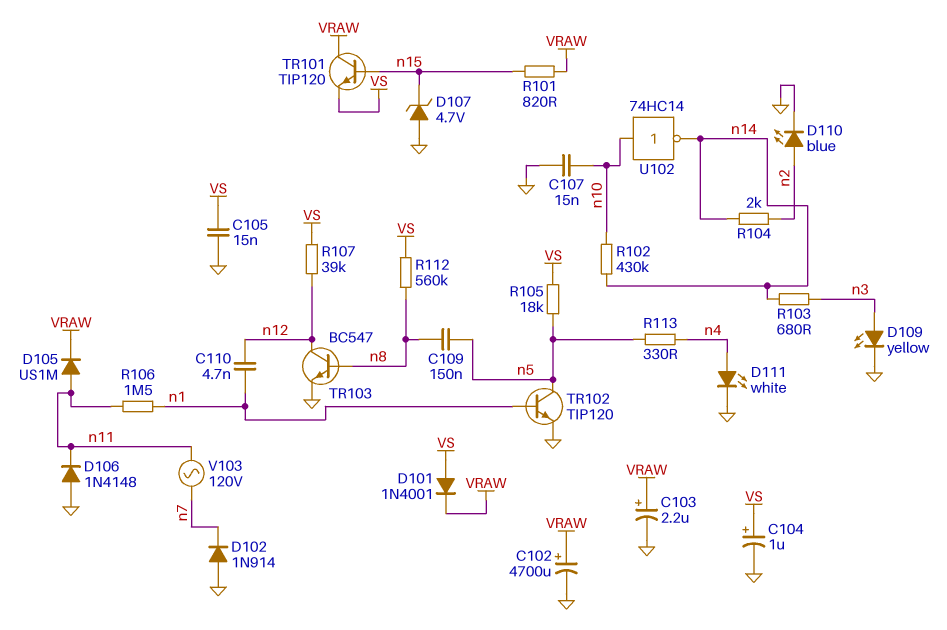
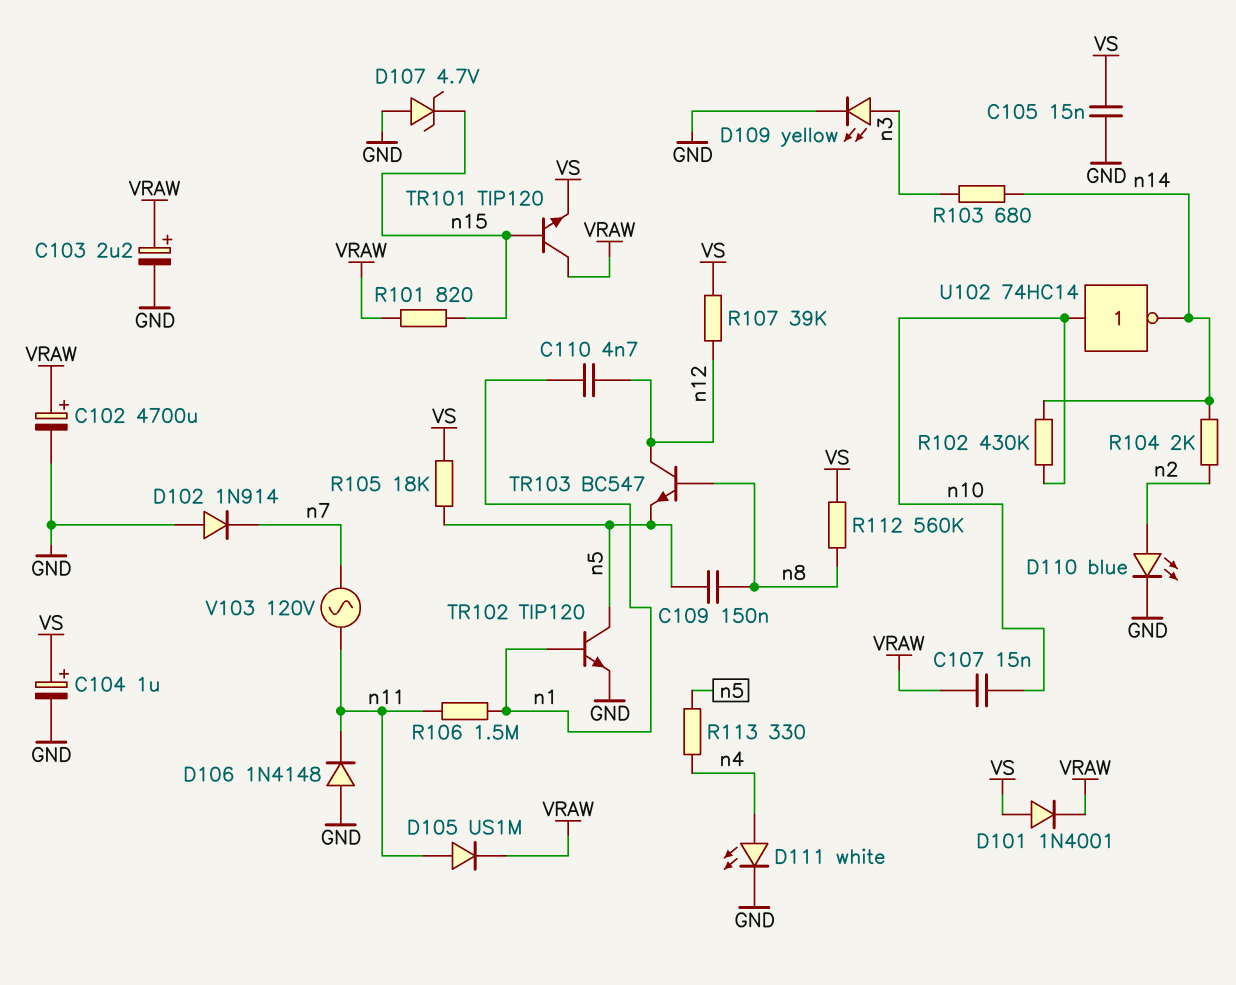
C107: 15nF (GND, n10) -> 15nF (VRAW, n10)
TR103: NPN BC547 (B n8, C n12, E GND) -> NPN BC547 (B n8, C n12, E n5)

